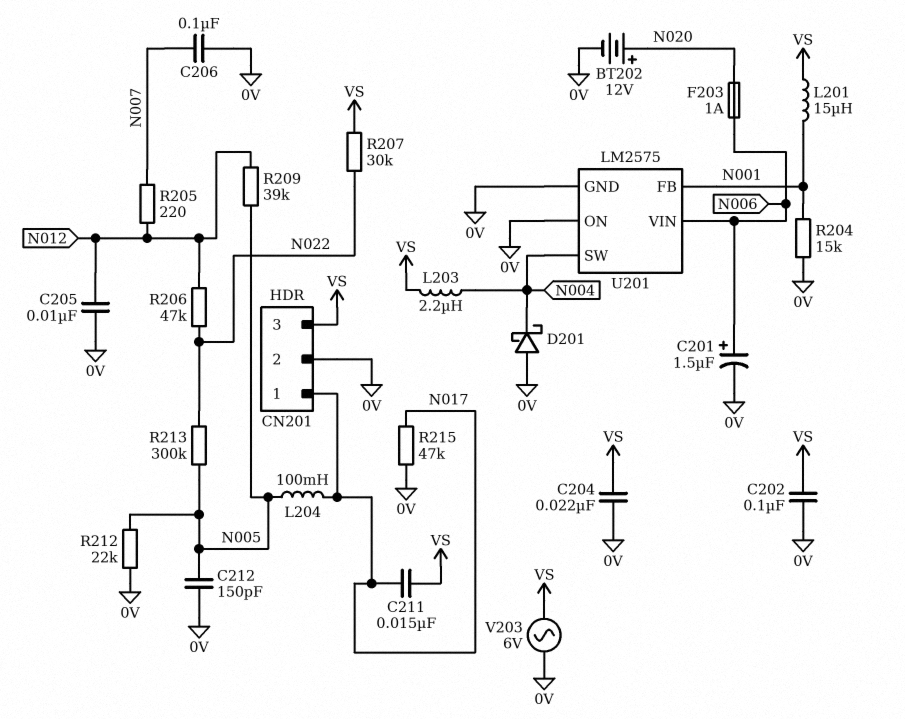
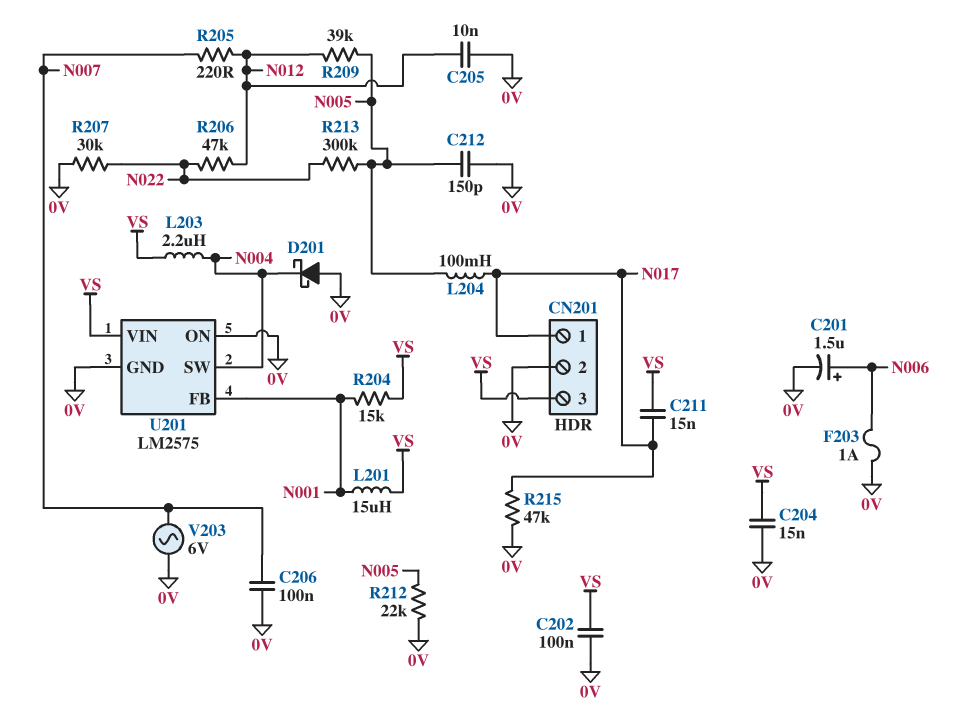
BT202: 12V (plus N020, minus 0V) -> none
C204: 22nF (0V, VS) -> 15nF (0V, VS)
F203: 1A (N006, N020) -> 1A (0V, N006)
R204: 15k (0V, N001) -> 15k (N001, VS)
R207: 30k (N022, VS) -> 30k (0V, N022)
U201 pin VIN: N006 -> VS
V203: AC 6V (0V, VS) -> AC 6V (0V, N007)

